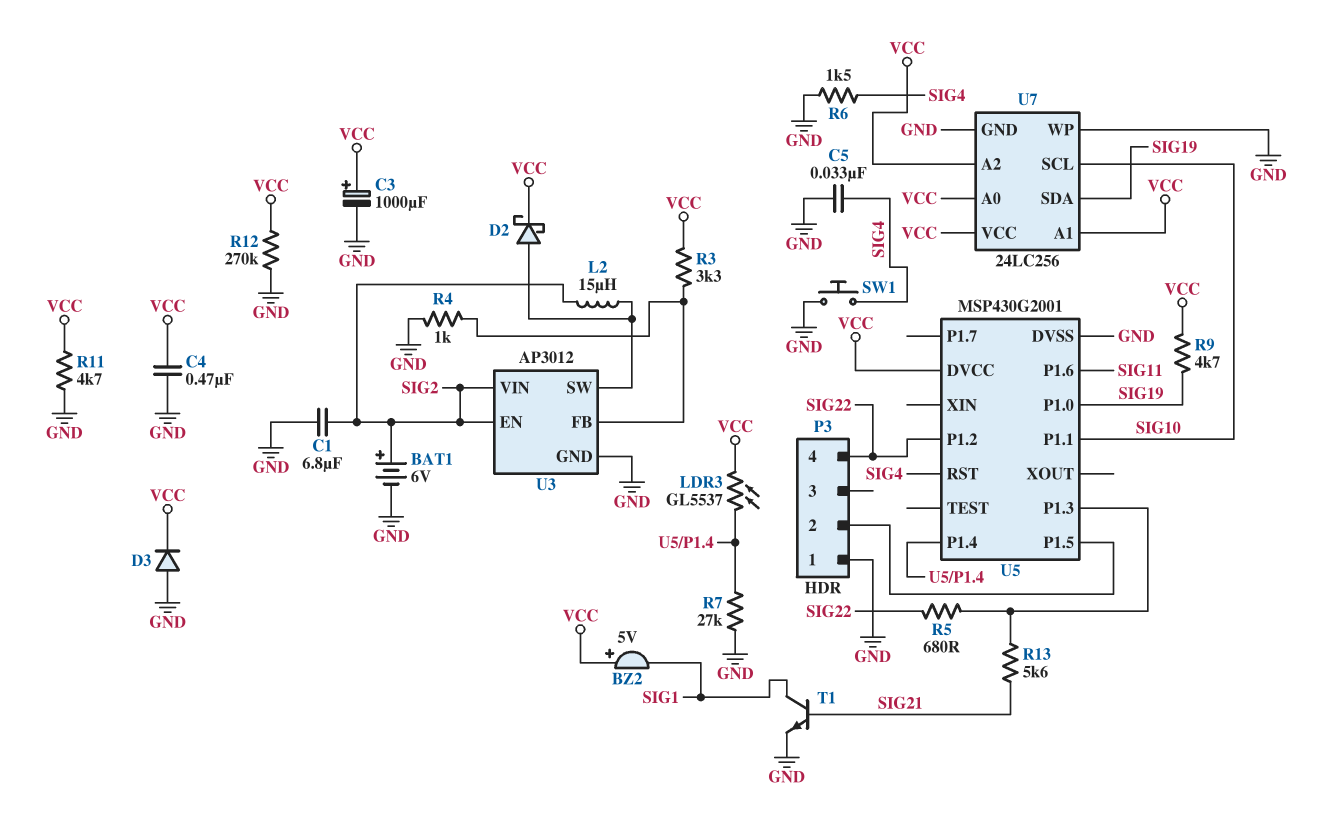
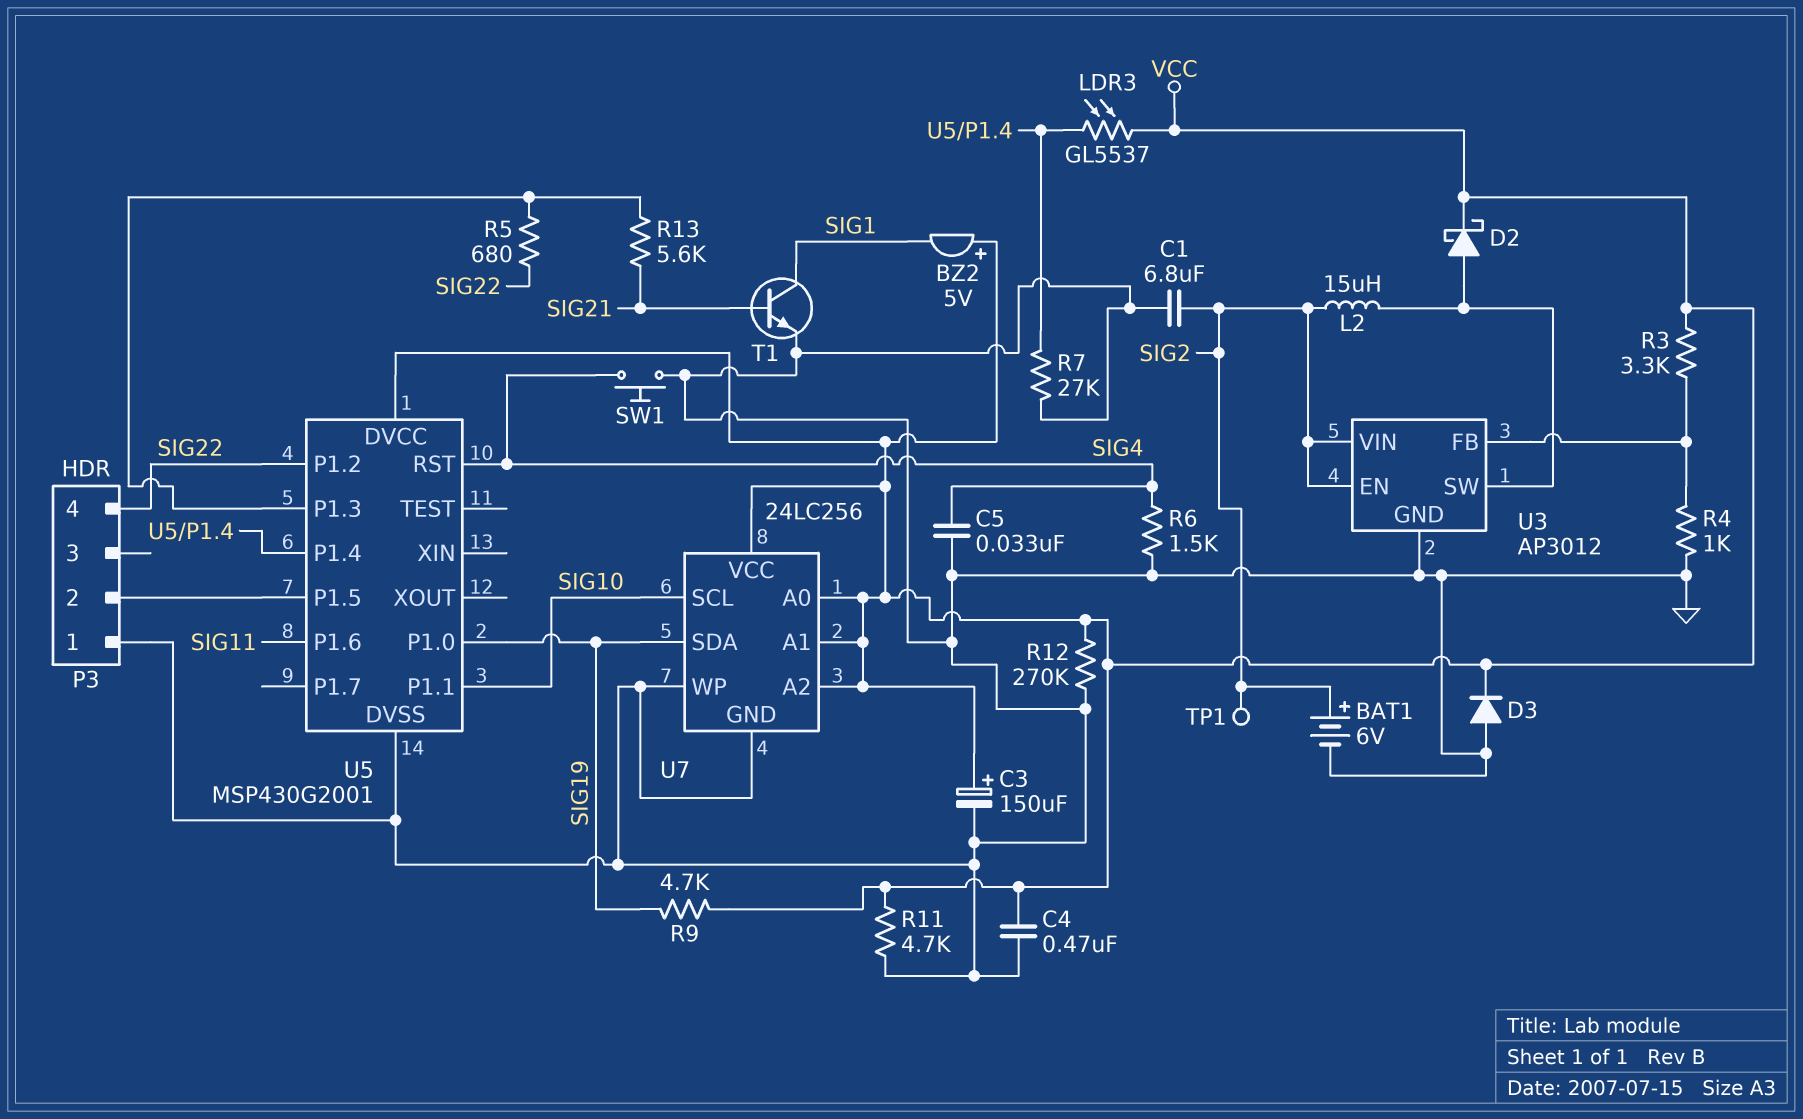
C3: 1000uF (plus VCC, minus GND) -> 150uF (plus VCC, minus GND)
TP1: none -> test point (SIG2)

